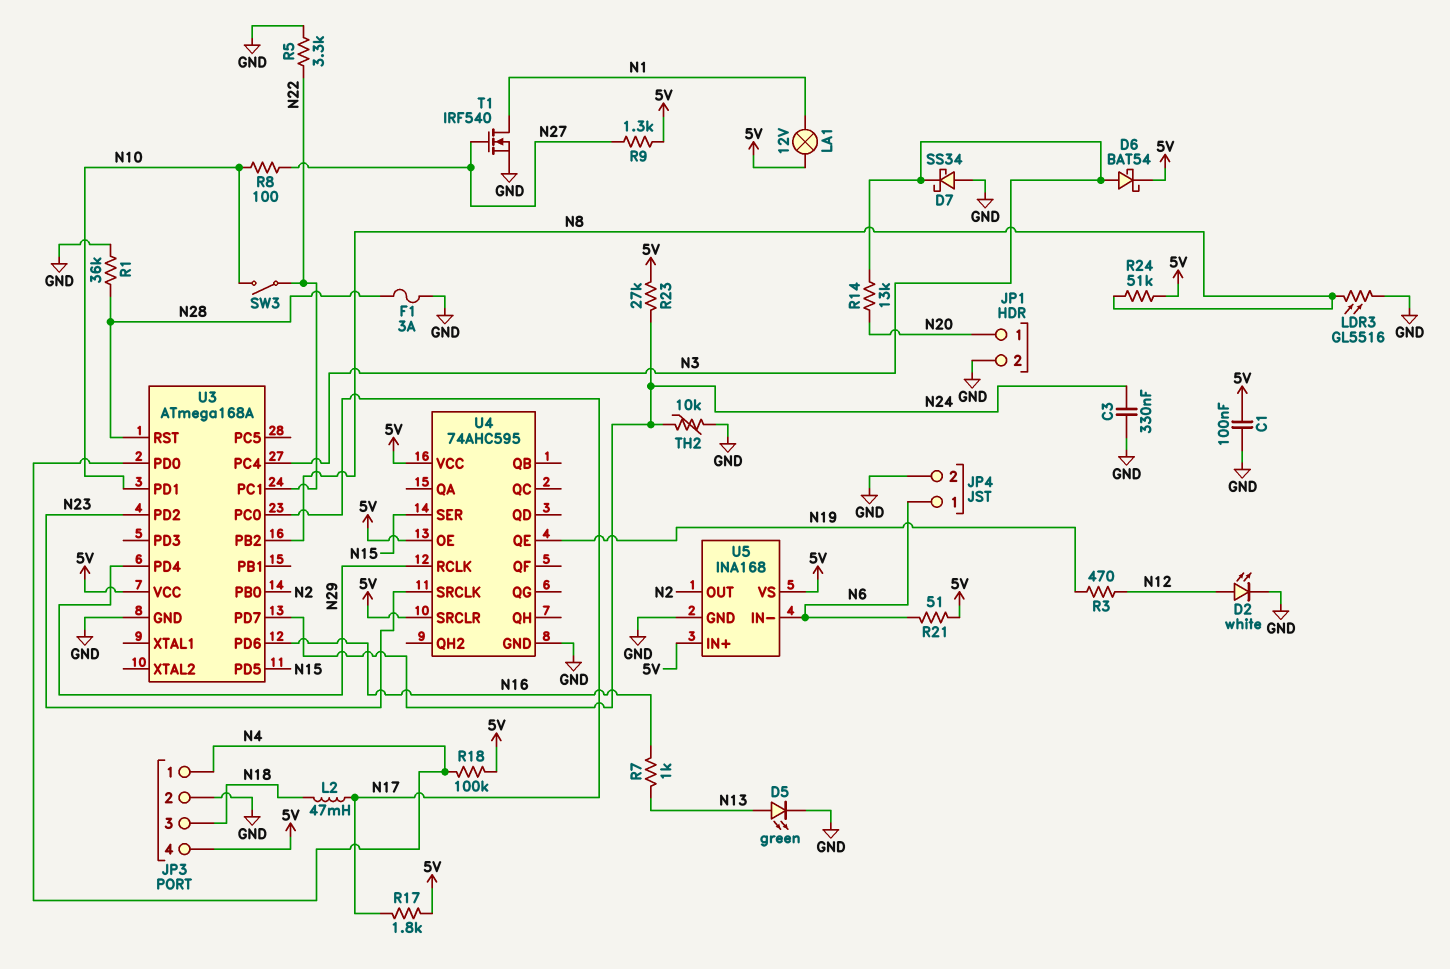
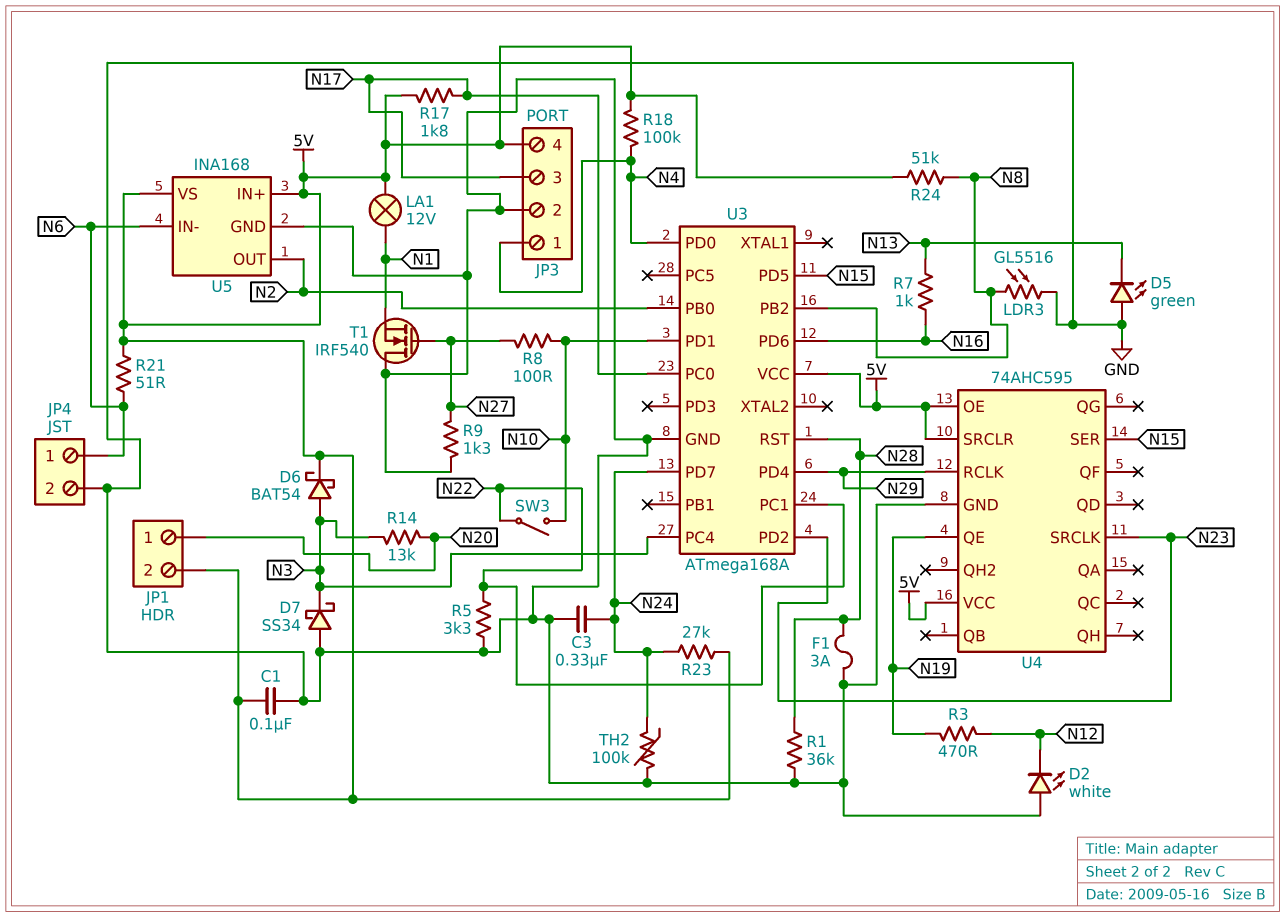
D2: LED white (A N12, K GND) -> LED white (A GND, K N12)
D5: LED green (A N13, K GND) -> LED green (A GND, K N13)
JP1 pin 2: GND -> 5V
JP3 pin 3: N18 -> N17
L2: 47mH (N17, N18) -> none
R9: 1.3k (5V, N27) -> 1.3k (GND, N27)
T1: NMOS IRF540 (G N27, D N1, S GND) -> NMOS IRF540 (G N27, D GND, S N1)
TH2: 10k (GND, N24) -> 100k (GND, N24)

